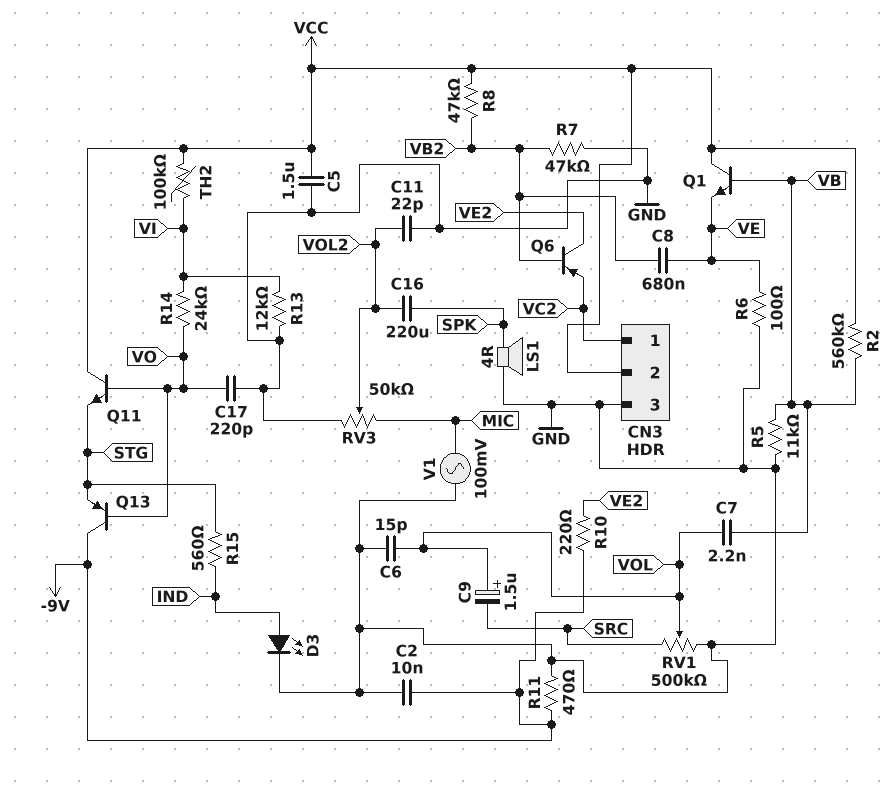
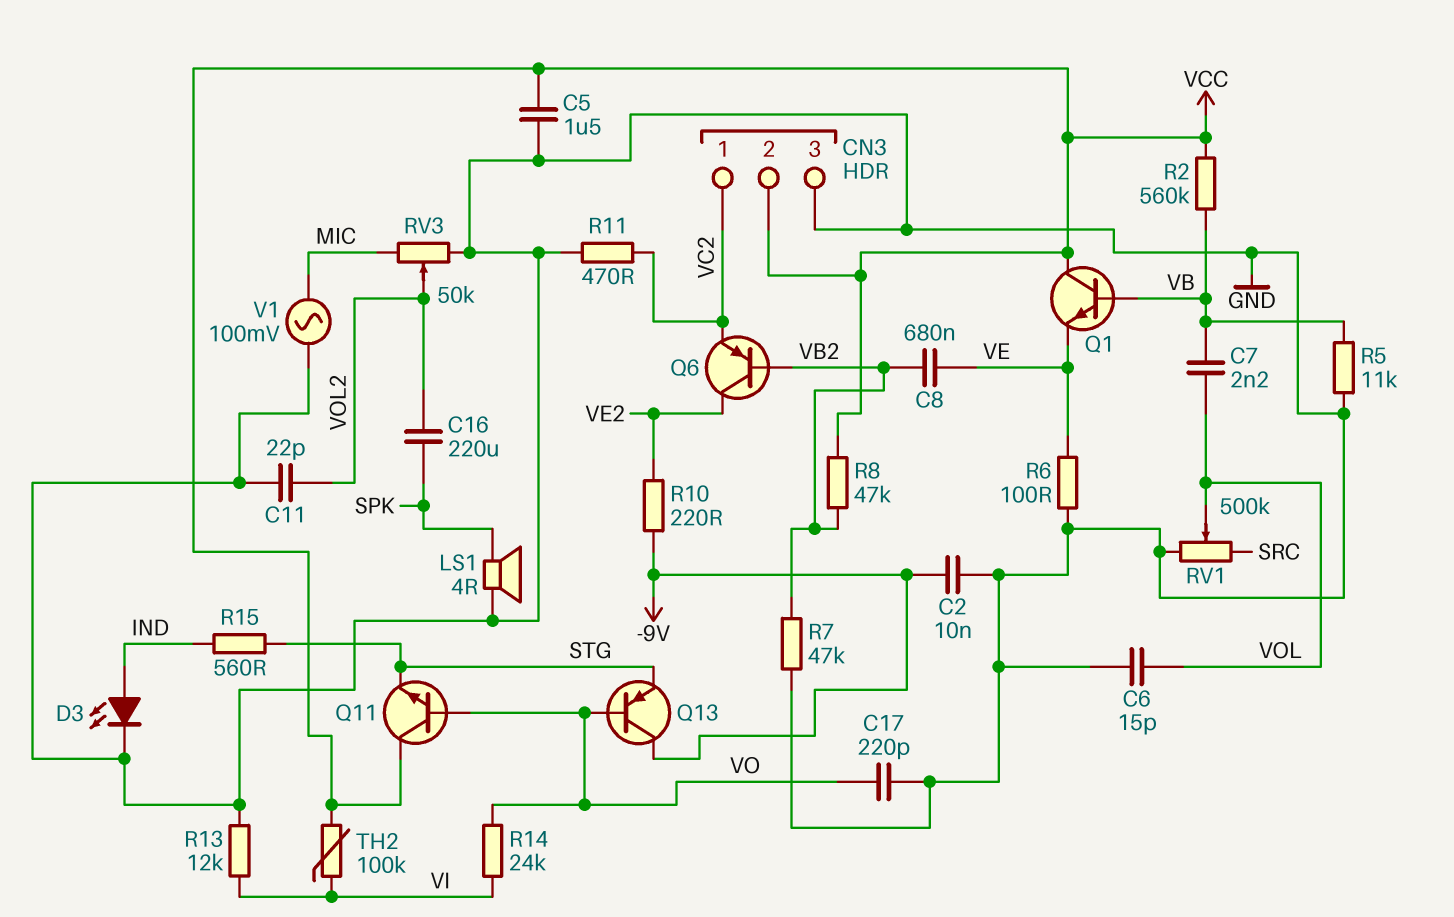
C9: 1.5uF (plus VOL, minus SRC) -> none
R11: 470 (-9V, GND) -> 470 (GND, VC2)

